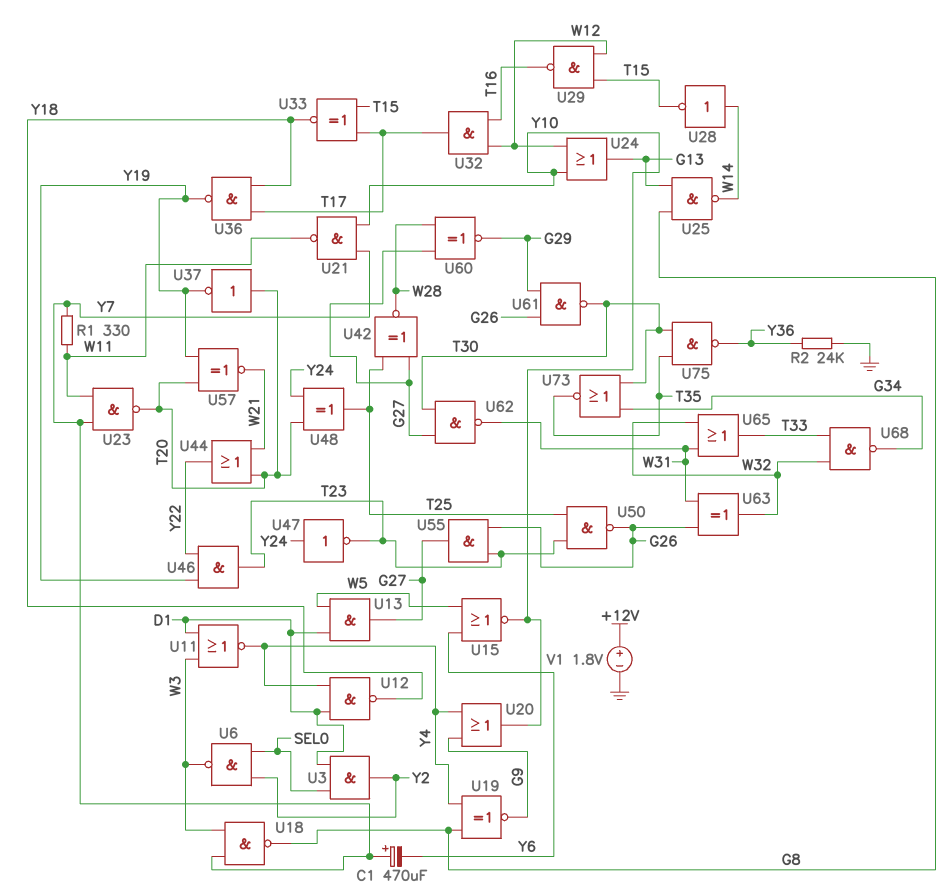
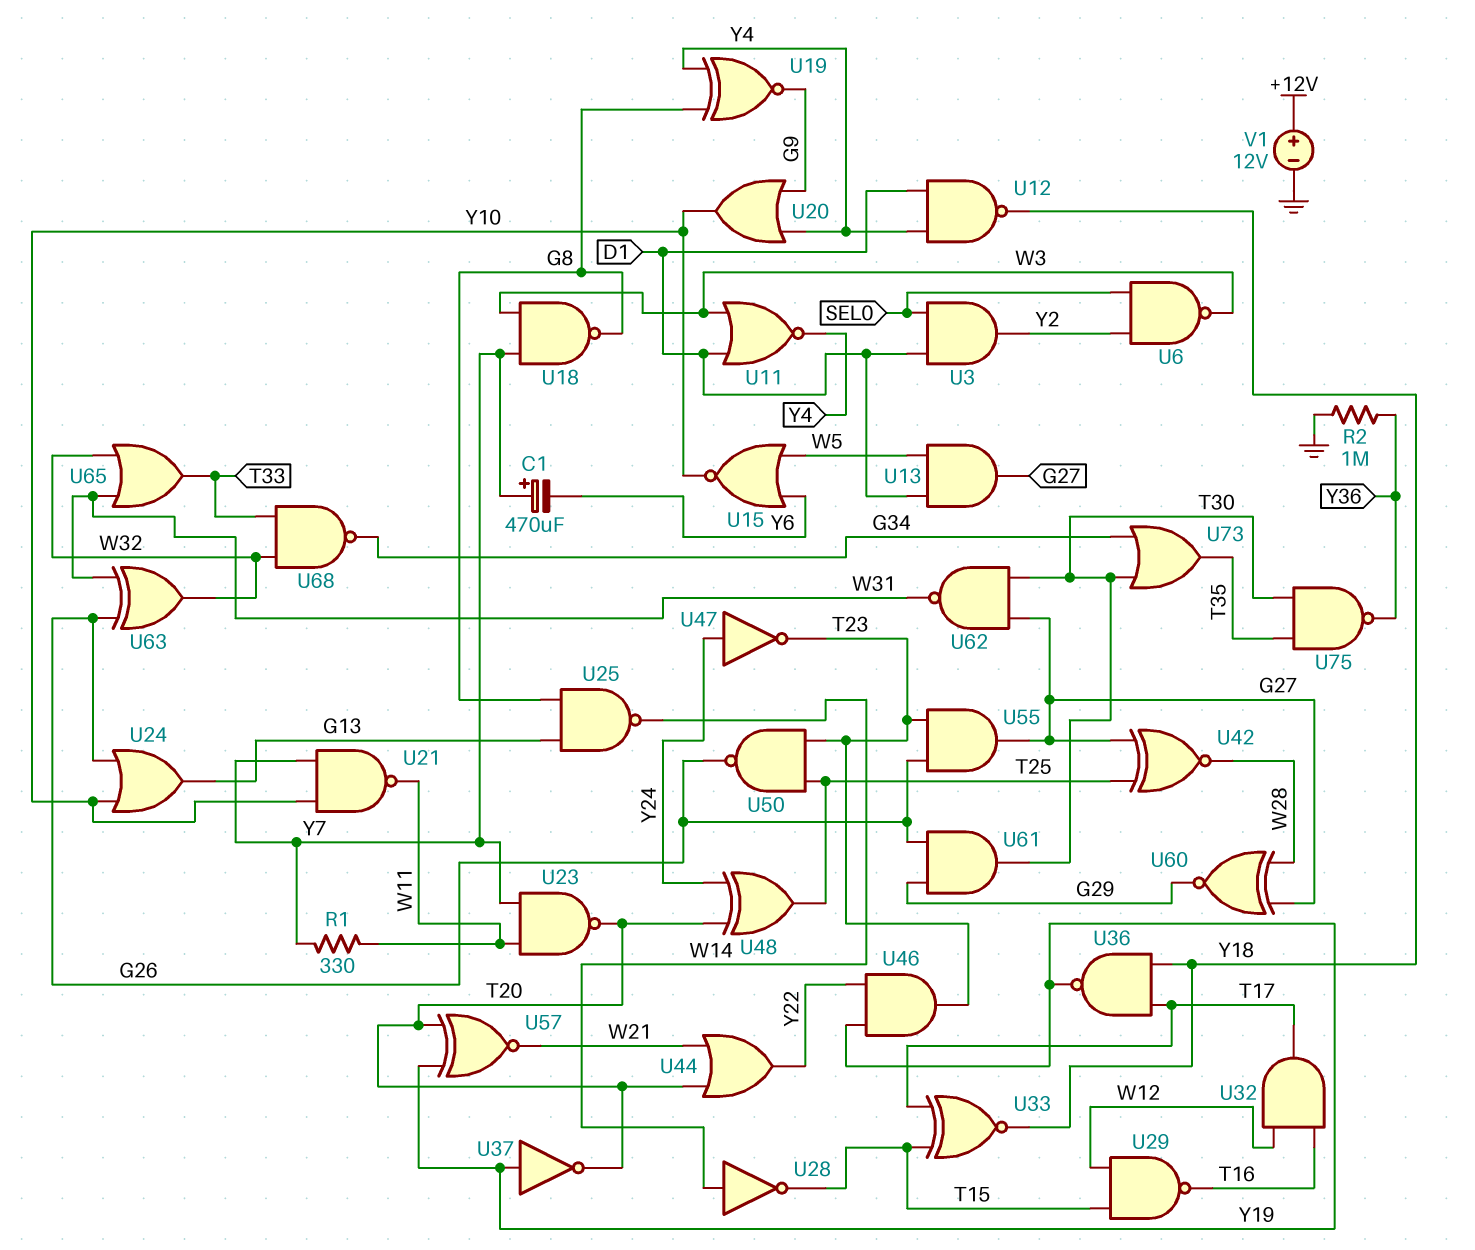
R2: 24k (GND, Y36) -> 1M (GND, Y36)
U24: OR (in W12, in Y10, out G13) -> OR (in G26, in Y10, out G13)
U37: NOT (in T20, out Y19) -> NOT (in Y19, out T20)
U61: NAND (in G26, in G29, out T30) -> AND (in G26, in G29, out T30)
U73: NOR (in G34, in T30, out T35) -> OR (in G34, in T30, out T35)
V1: 1.8V (plus +12V, minus GND) -> 12V (plus +12V, minus GND)

